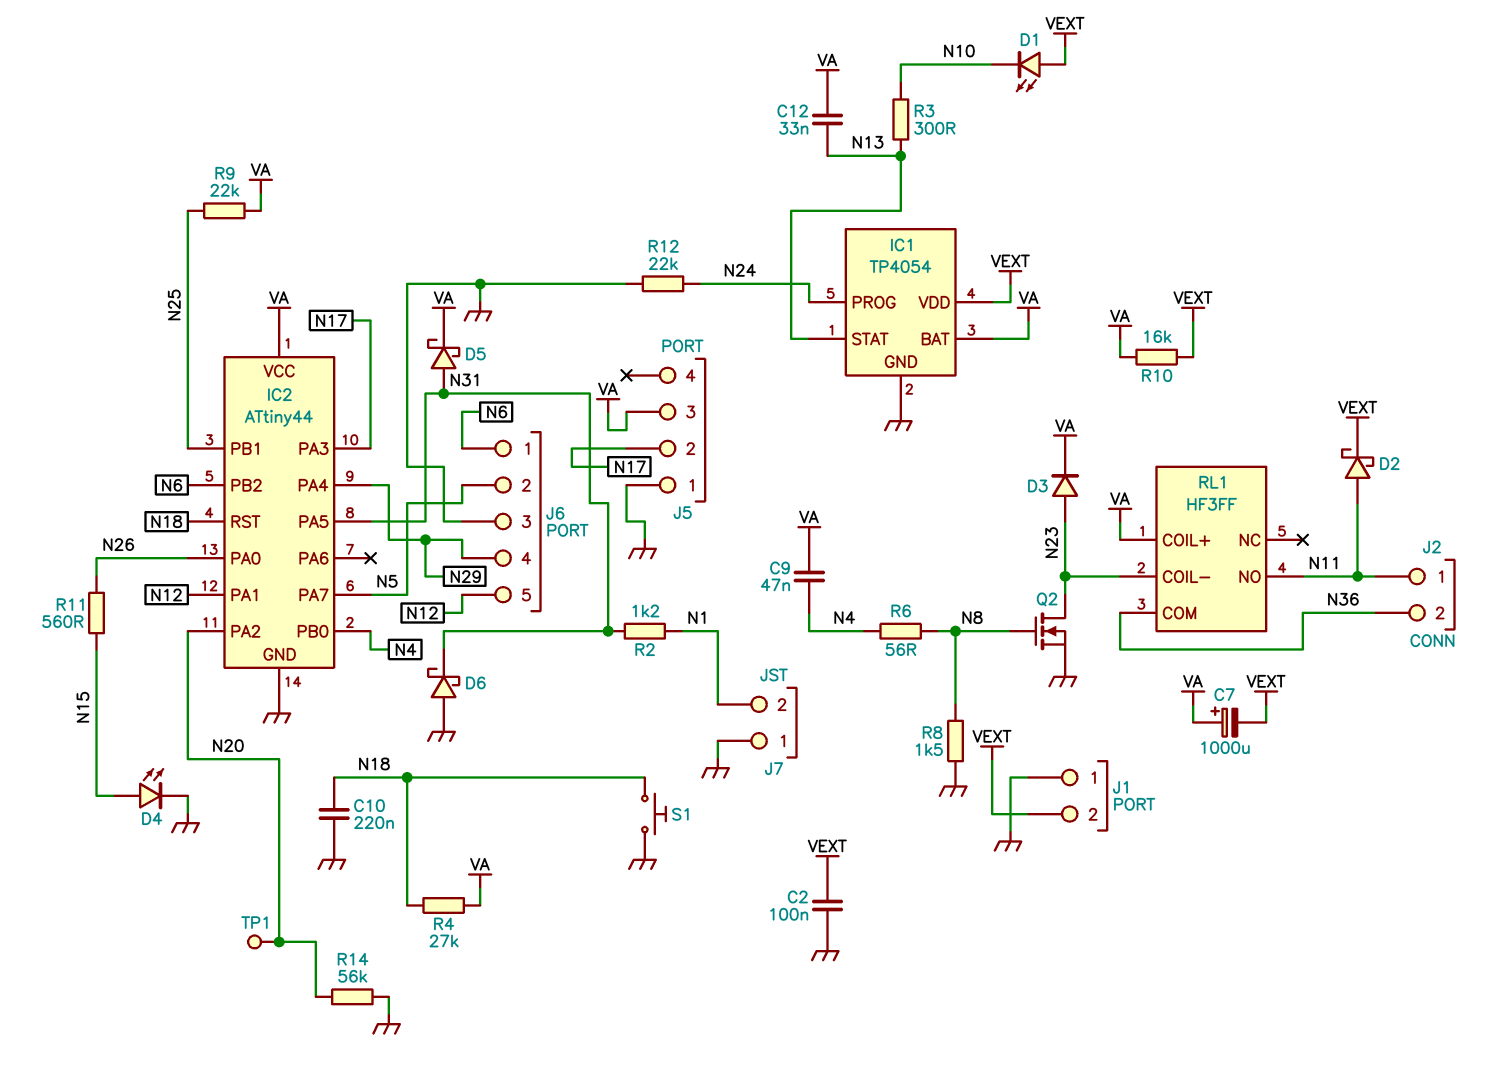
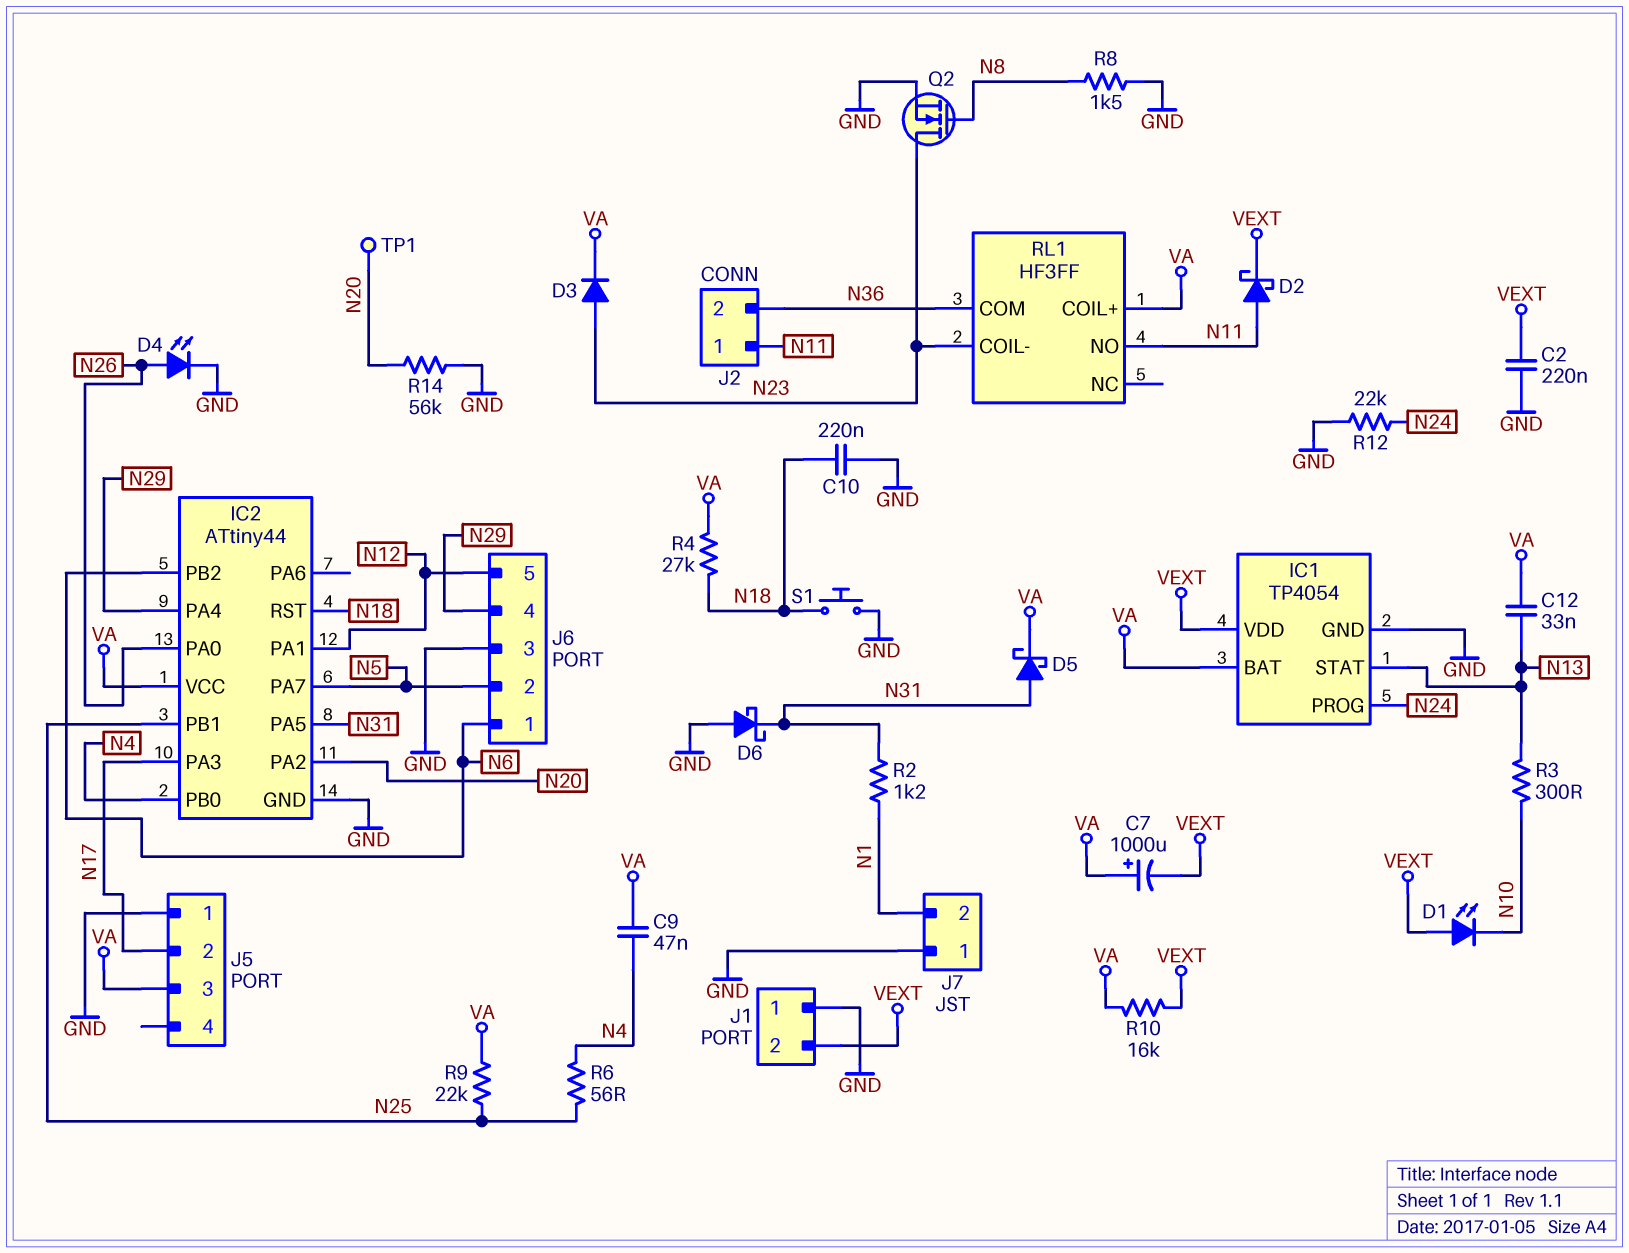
C2: 100nF (GND, VEXT) -> 220nF (GND, VEXT)
D4: LED (A N15, K GND) -> LED (A N26, K GND)
R6: 56 (N4, N8) -> 56 (N4, N25)
R11: 560 (N15, N26) -> none

